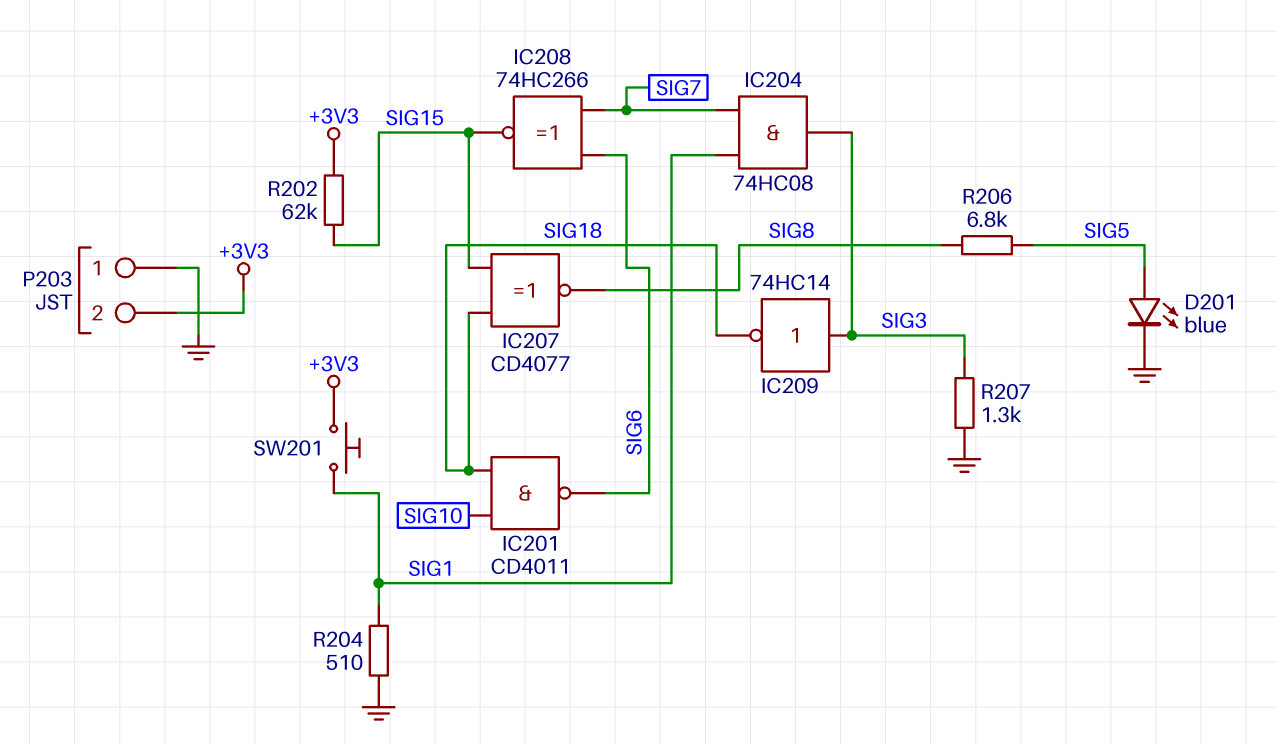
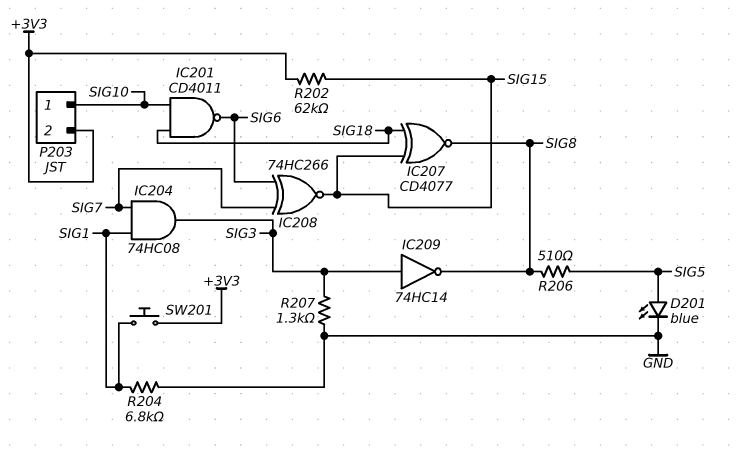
IC209: NOT 74HC14 (in SIG3, out SIG18) -> NOT 74HC14 (in SIG3, out SIG8)
P203 pin 1: GND -> SIG10
R204: 510 (GND, SIG1) -> 6.8k (GND, SIG1)
R206: 6.8k (SIG5, SIG8) -> 510 (SIG5, SIG8)

